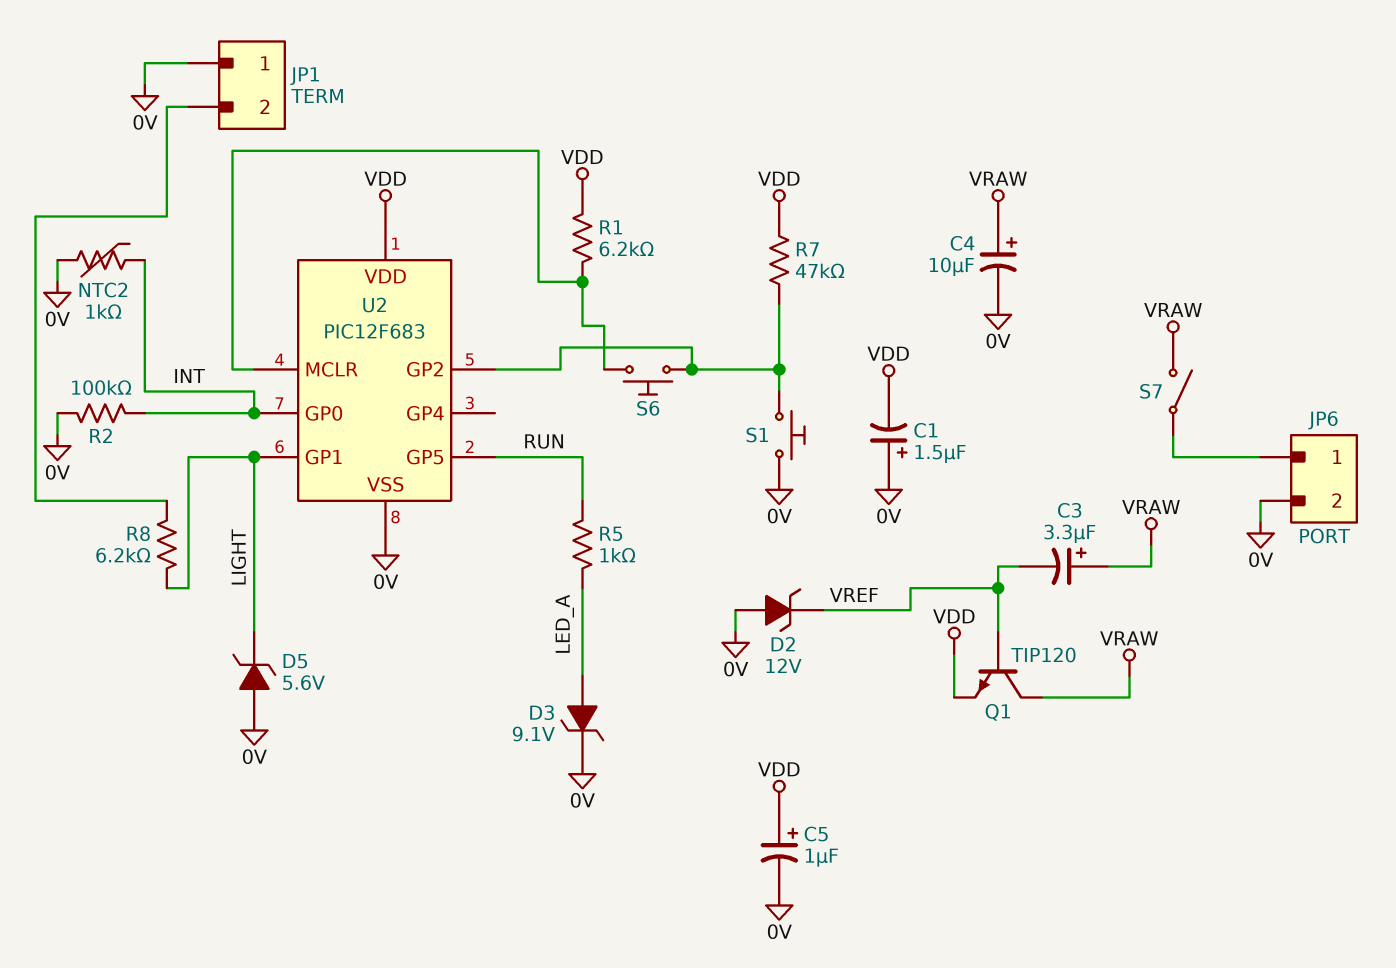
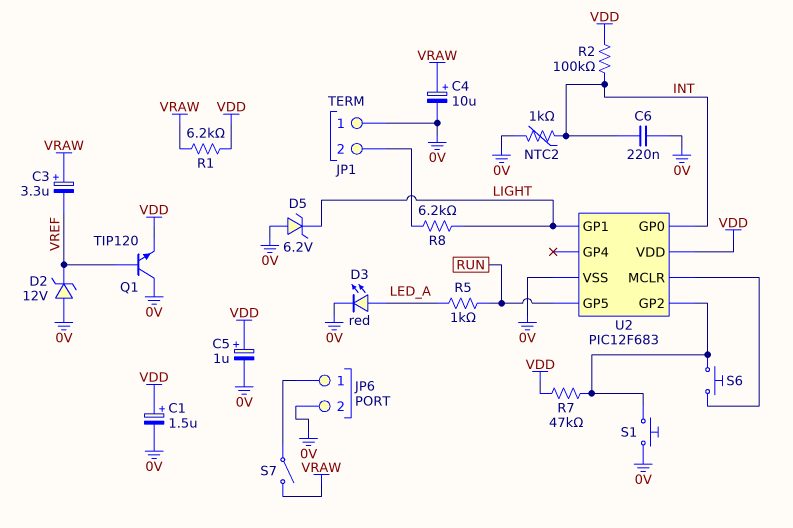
C1: 1.5uF (plus 0V, minus VDD) -> 1.5uF (plus VDD, minus 0V)
C6: none -> 220nF (0V, INT)
D3: zener 9.1V (A LED_A, K 0V) -> LED red (A LED_A, K 0V)
D5: zener 5.6V (A 0V, K LIGHT) -> zener 6.2V (A 0V, K LIGHT)
Q1: NPN TIP120 (B VREF, C VRAW, E VDD) -> NPN TIP120 (B VREF, C 0V, E VDD)
R1: 6.2k (U2/MCLR, VDD) -> 6.2k (VDD, VRAW)
R2: 100k (0V, INT) -> 100k (INT, VDD)

